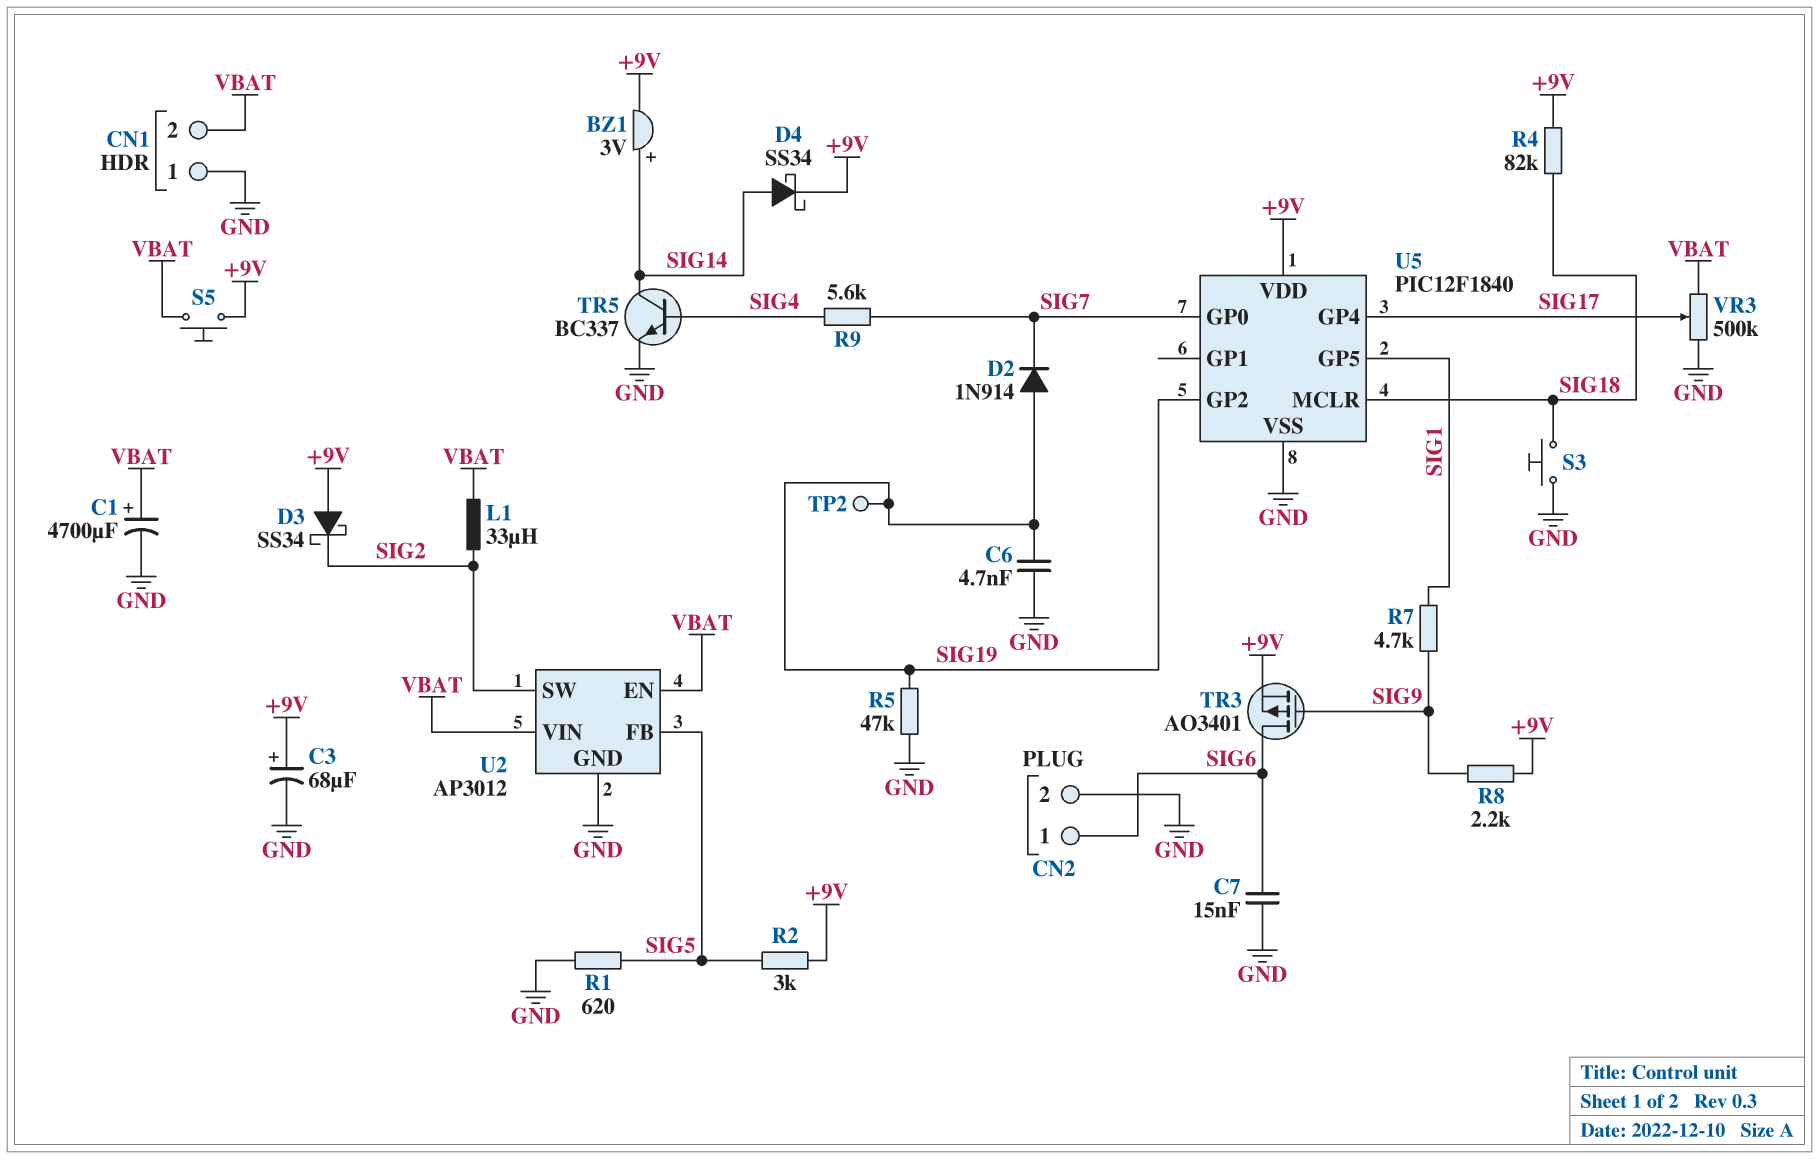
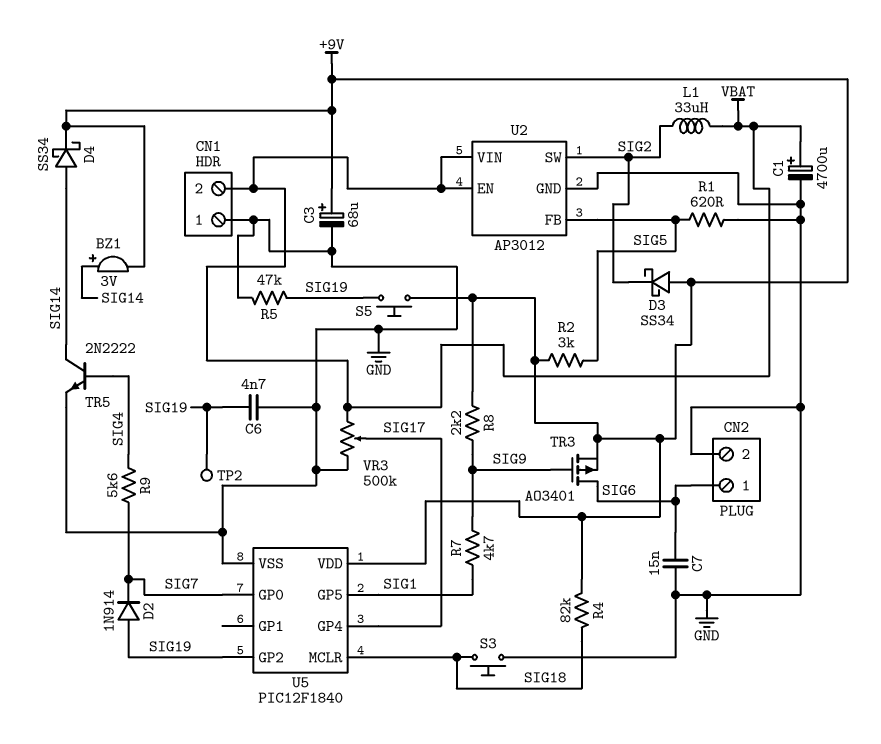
S5: button (+9V, VBAT) -> button (+9V, SIG19)
TR5: NPN BC337 (B SIG4, C SIG14, E GND) -> NPN 2N2222 (B SIG4, C SIG14, E GND)

